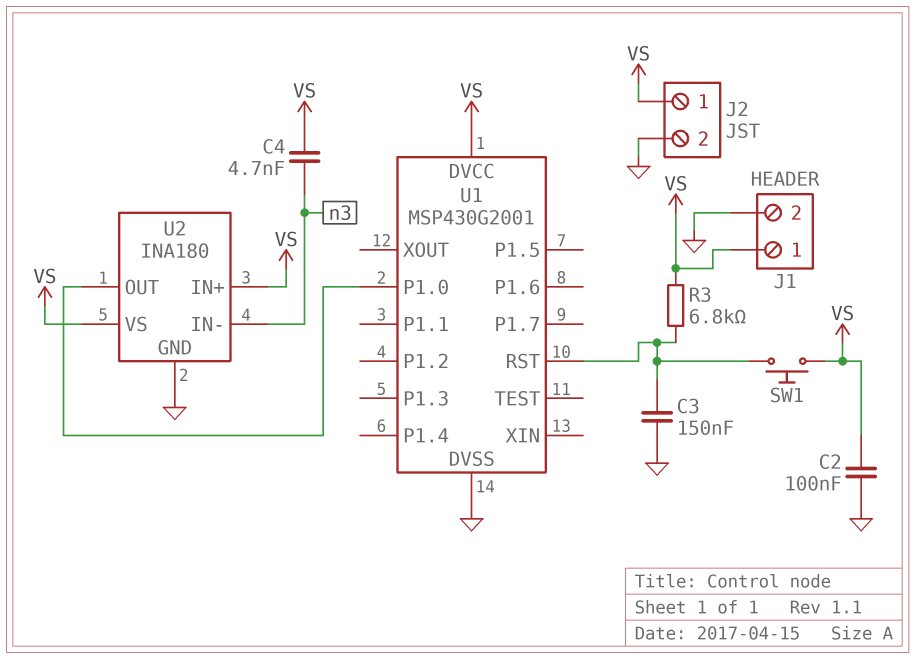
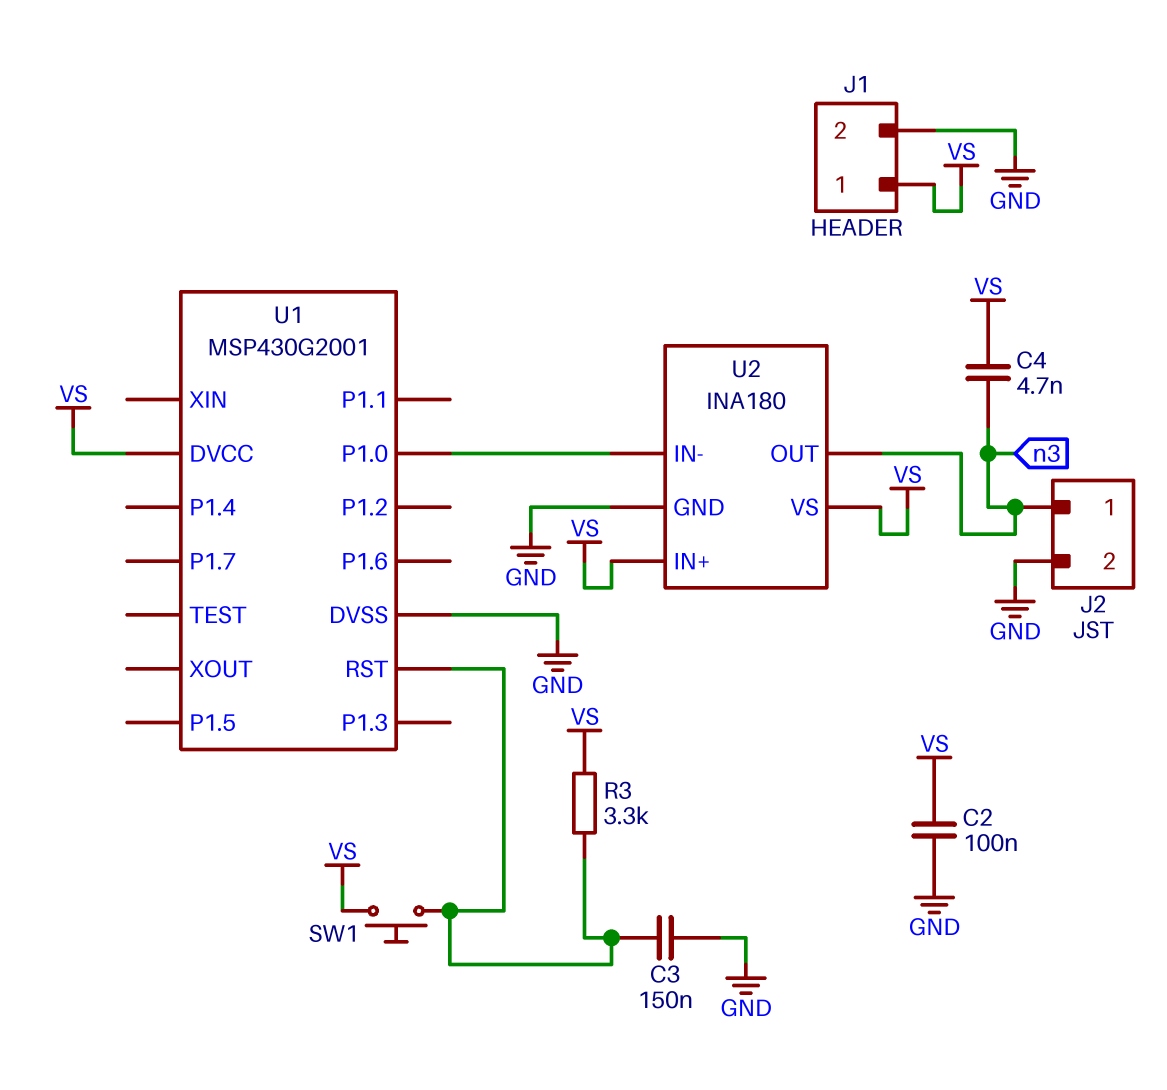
J2 pin 1: VS -> n3
R3: 6.8k (U1/RST, VS) -> 3.3k (U1/RST, VS)
U2 pin IN-: n3 -> U1/P1.0
U2 pin OUT: U1/P1.0 -> n3

